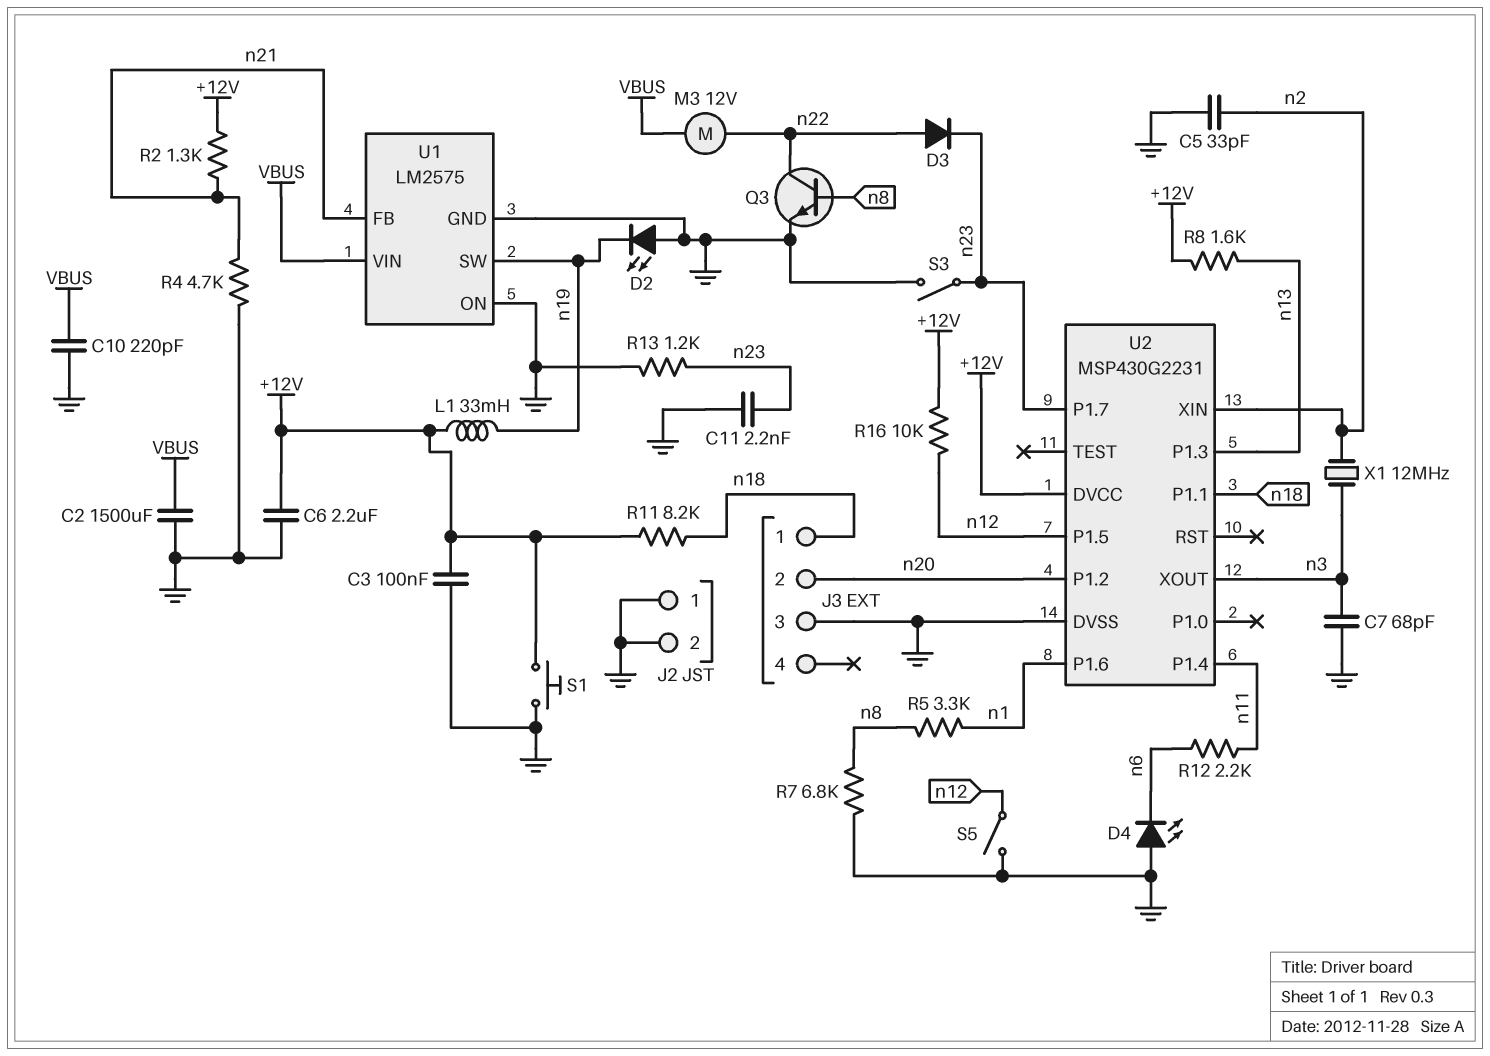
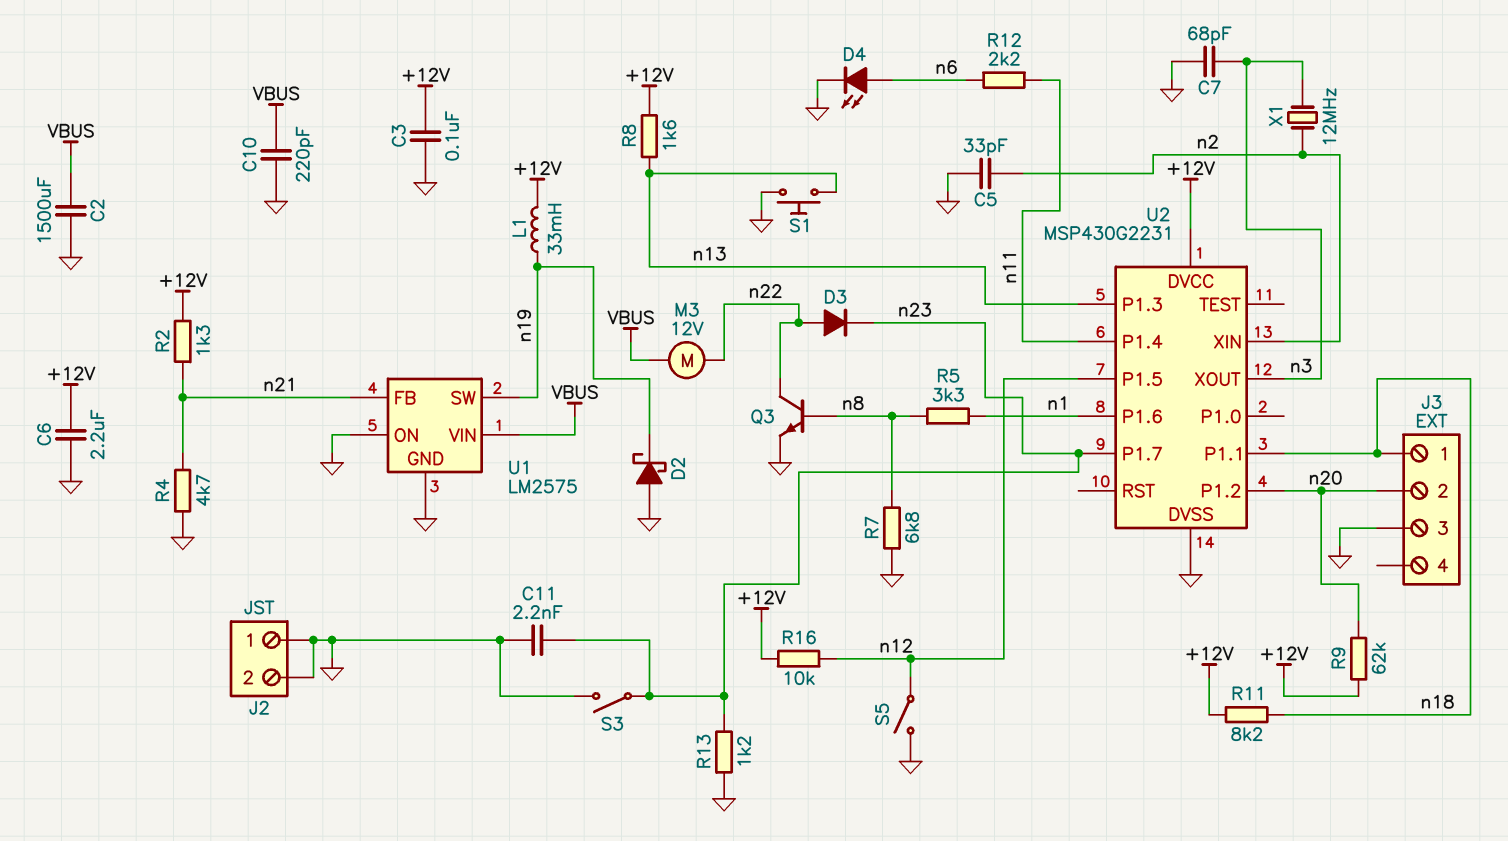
D2: LED (A GND, K n19) -> schottky (A GND, K n19)
D4: LED (A GND, K n6) -> LED (A n6, K GND)
R9: none -> 62k (+12V, n20)
S1: button (+12V, GND) -> button (GND, n13)

